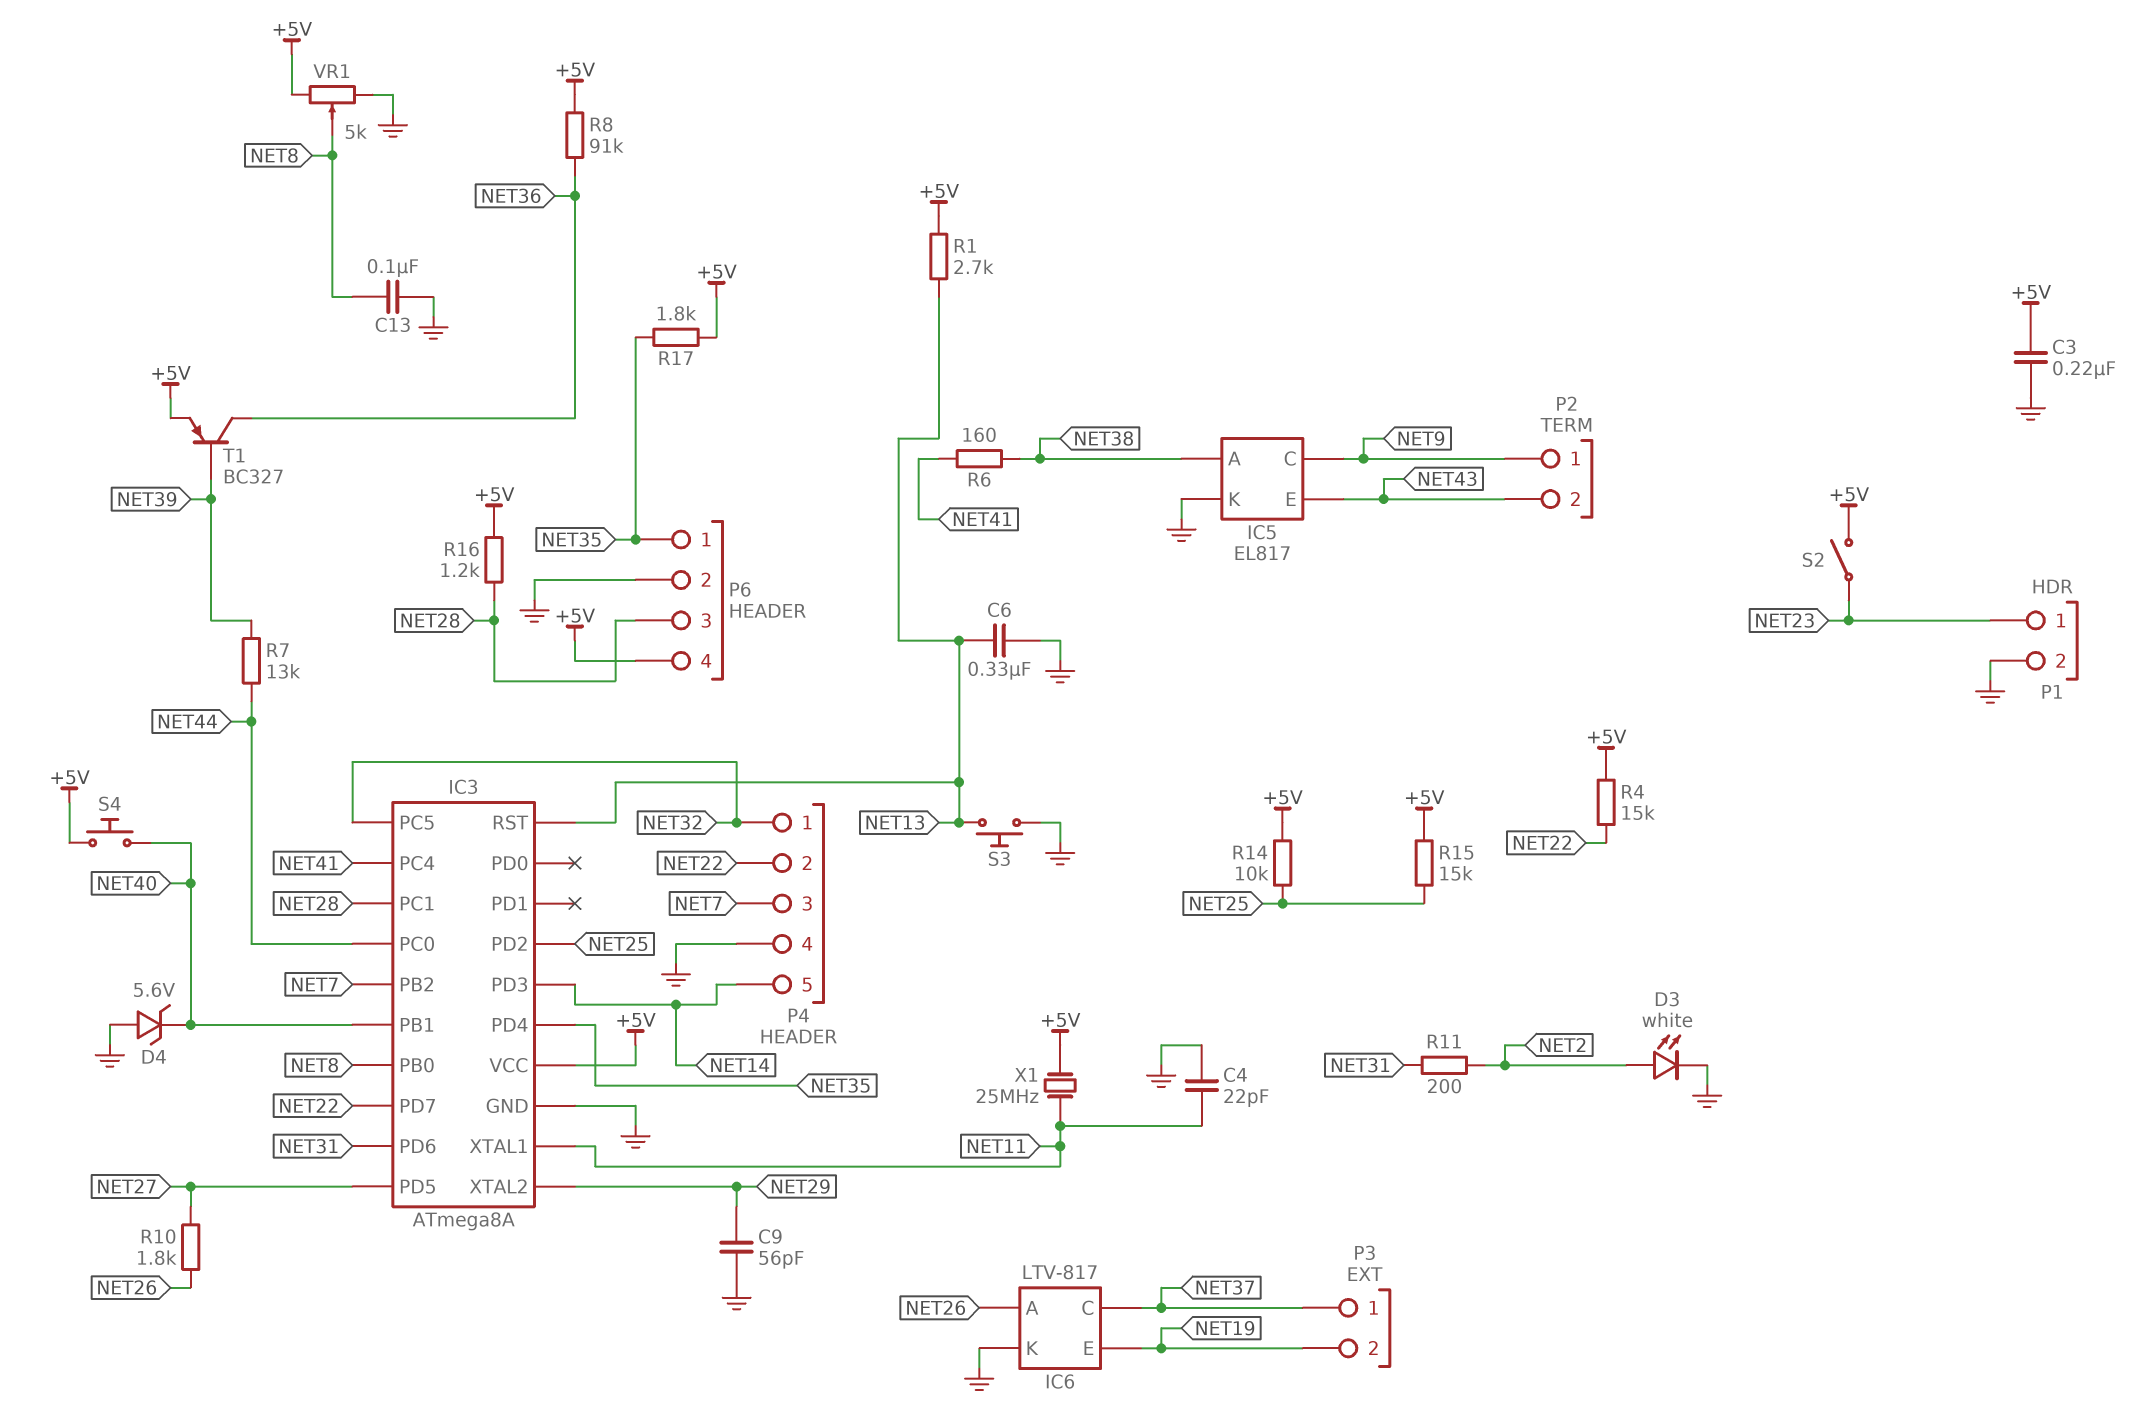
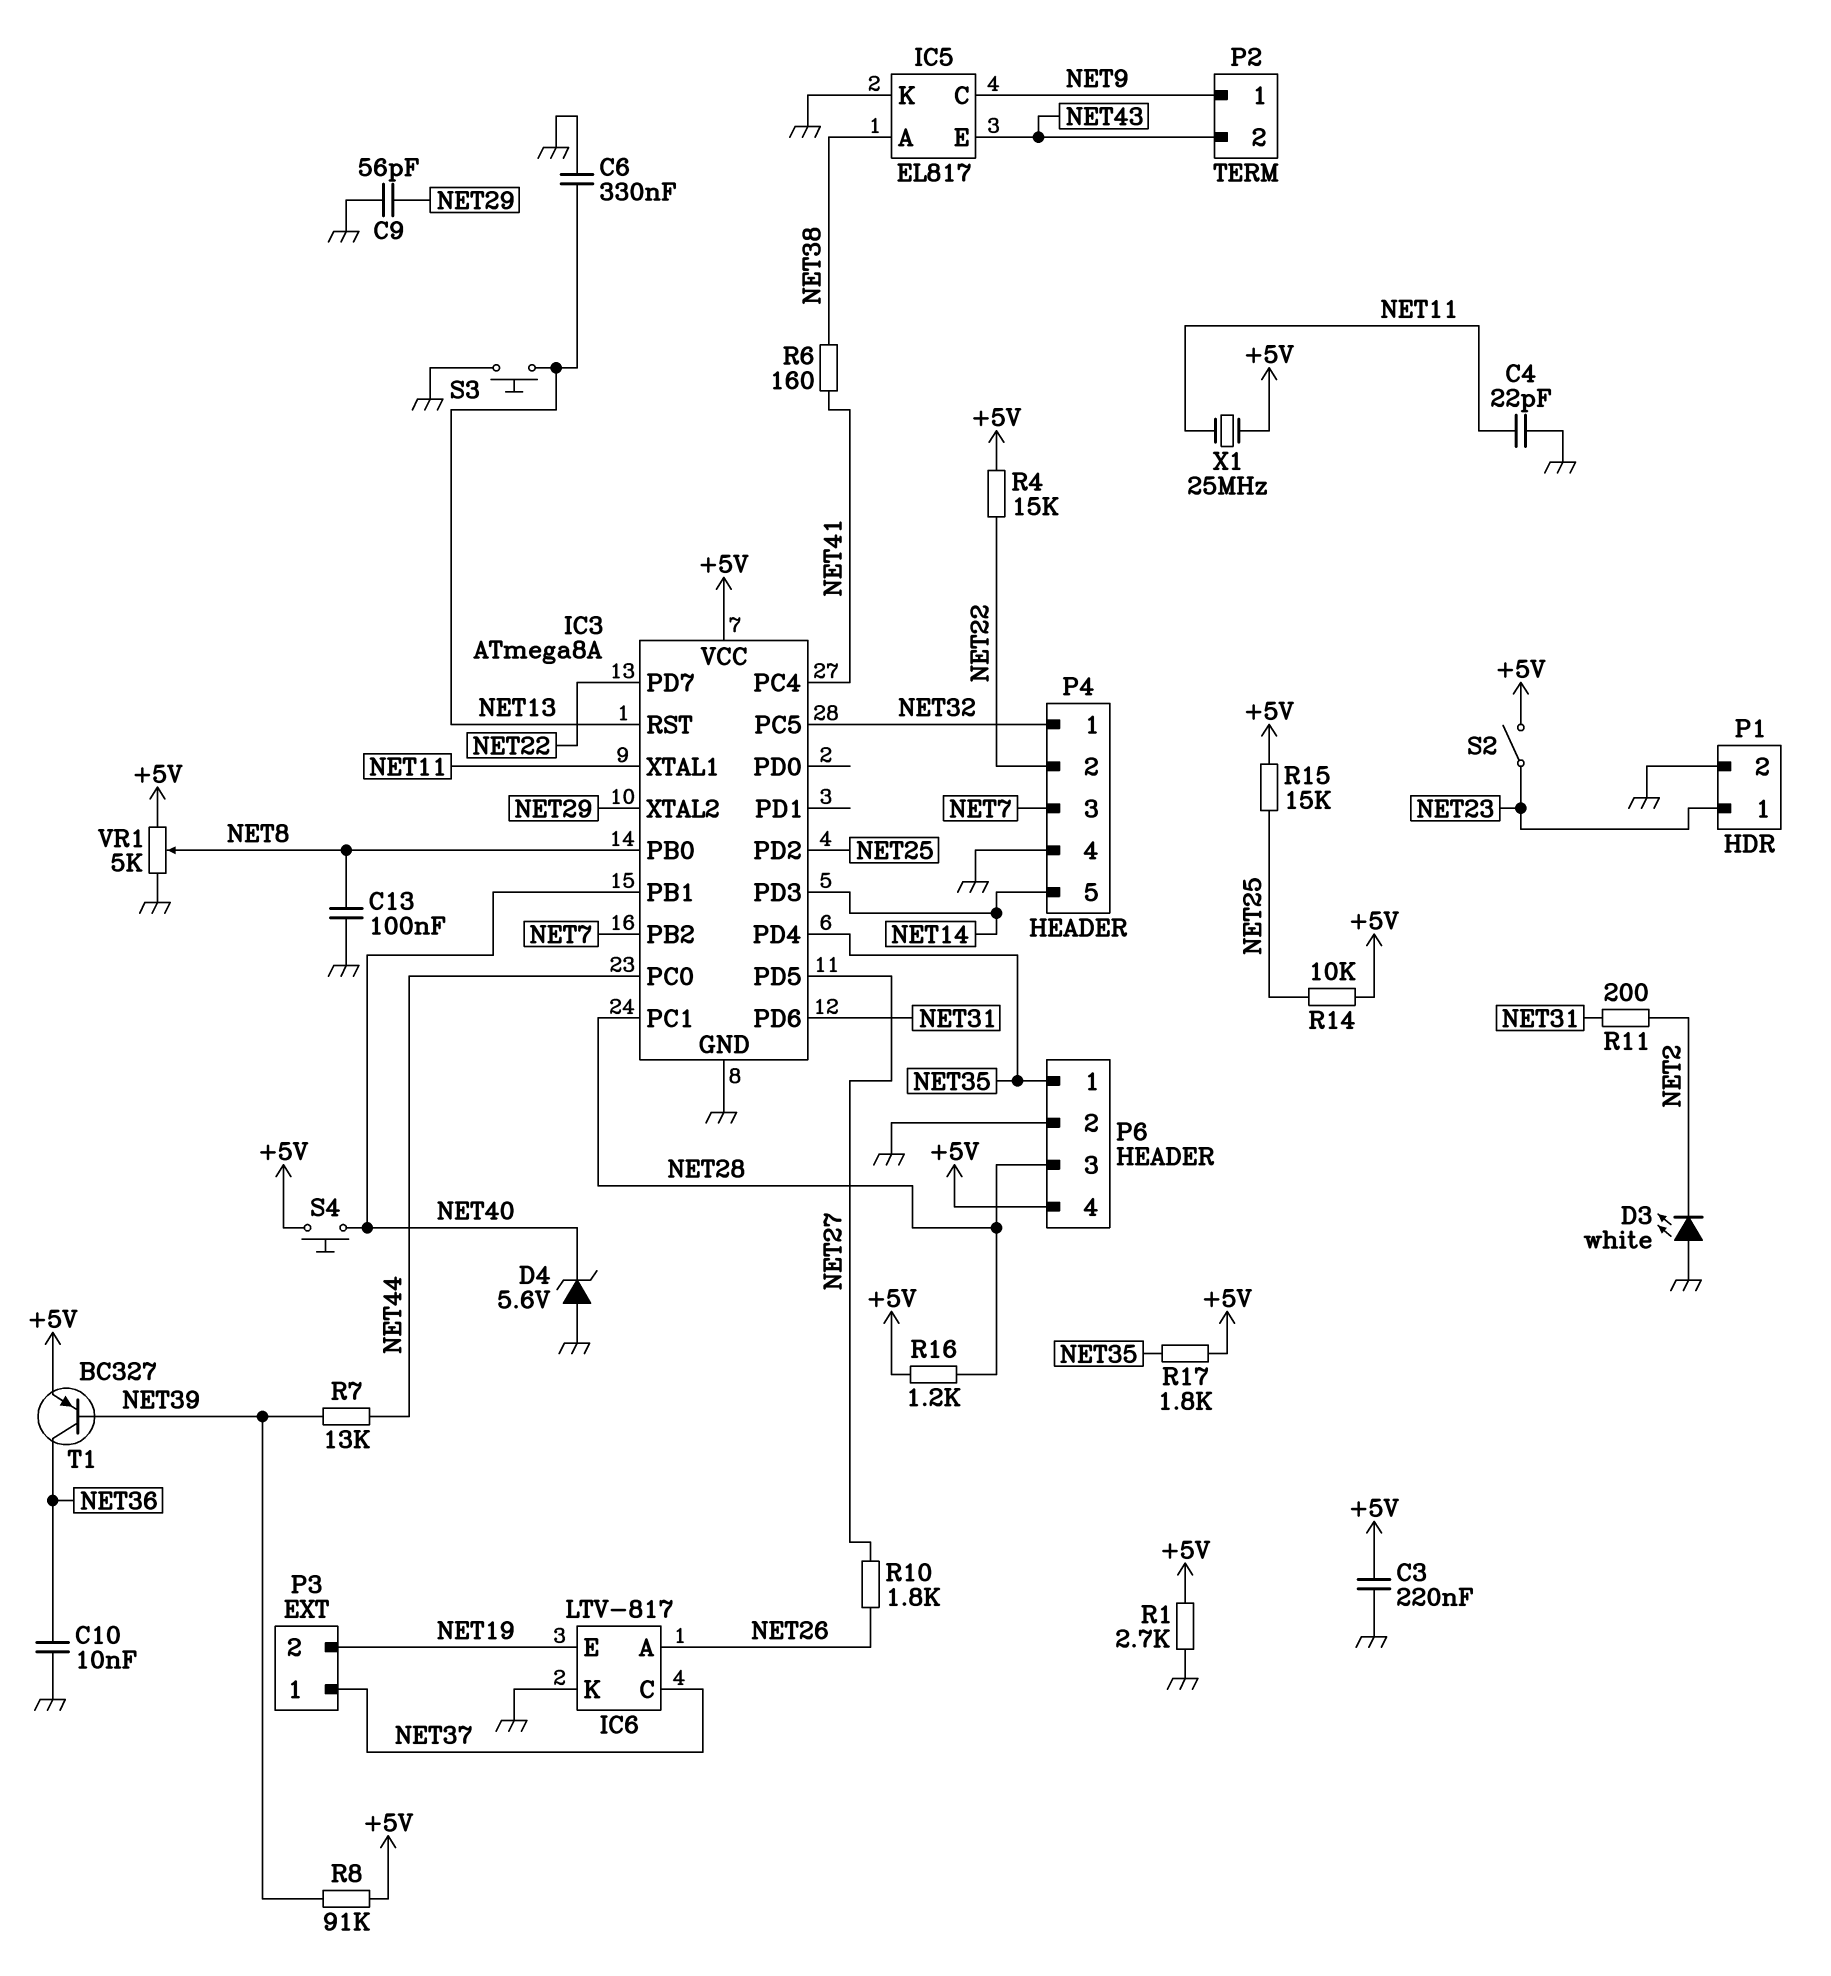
C10: none -> 10nF (GND, NET36)
D3: LED white (A NET2, K GND) -> LED white (A GND, K NET2)
R1: 2.7k (+5V, NET13) -> 2.7k (+5V, GND)
R8: 91k (+5V, NET36) -> 91k (+5V, NET39)

